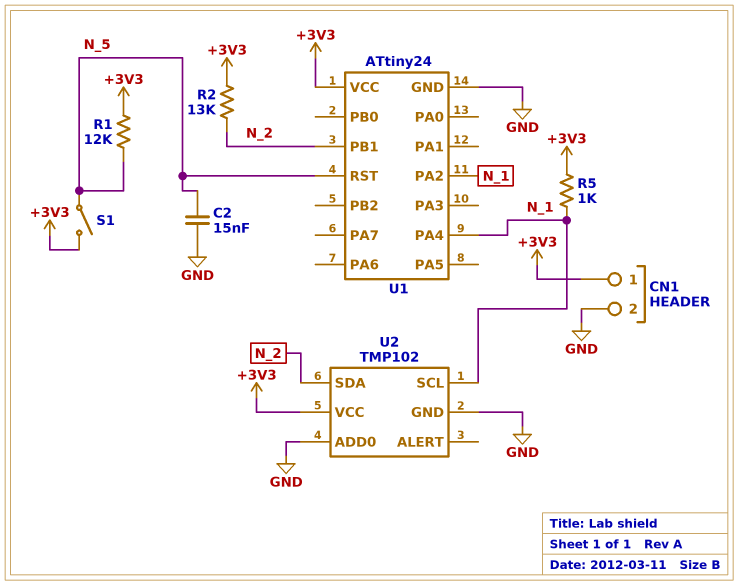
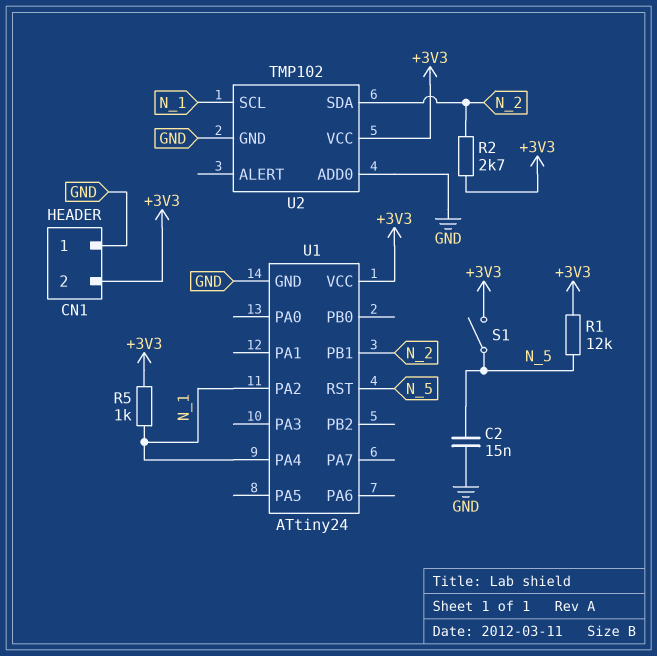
CN1 pin 1: +3V3 -> GND
CN1 pin 2: GND -> +3V3
R2: 13k (+3V3, N_2) -> 2.7k (+3V3, N_2)

